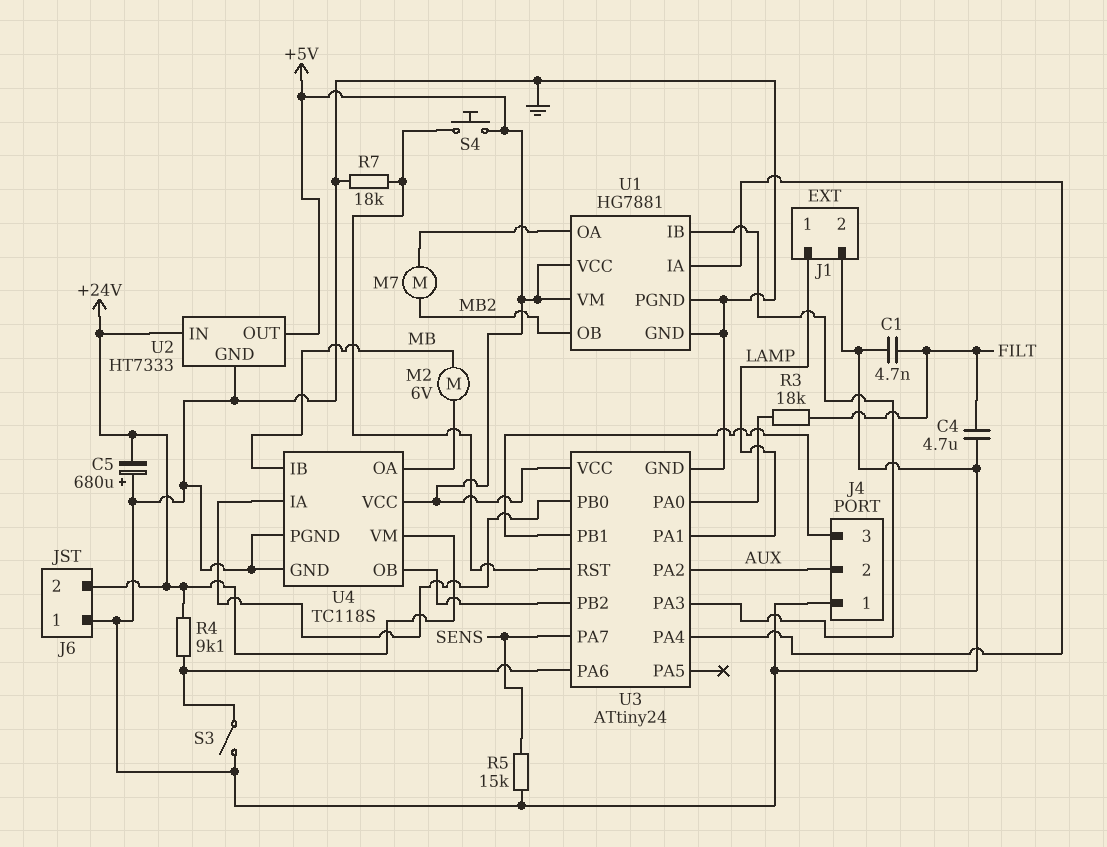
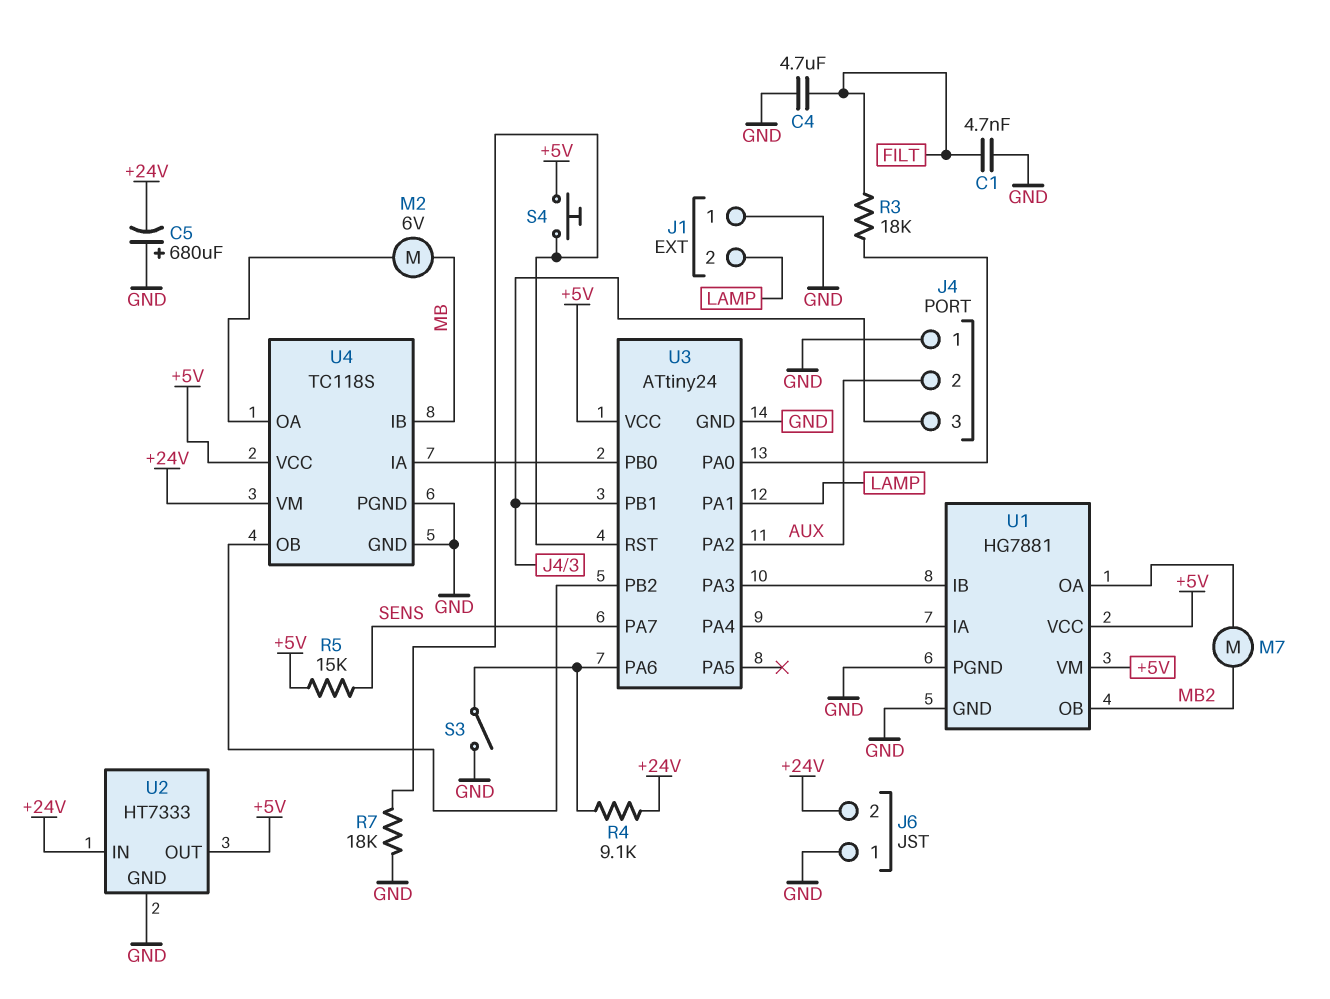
J1 pin 1: LAMP -> GND
J1 pin 2: GND -> LAMP
R5: 15k (GND, SENS) -> 15k (+5V, SENS)

